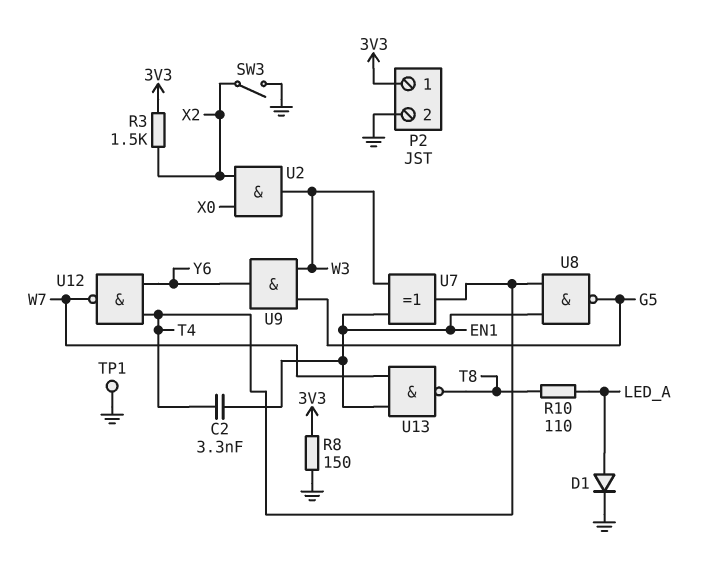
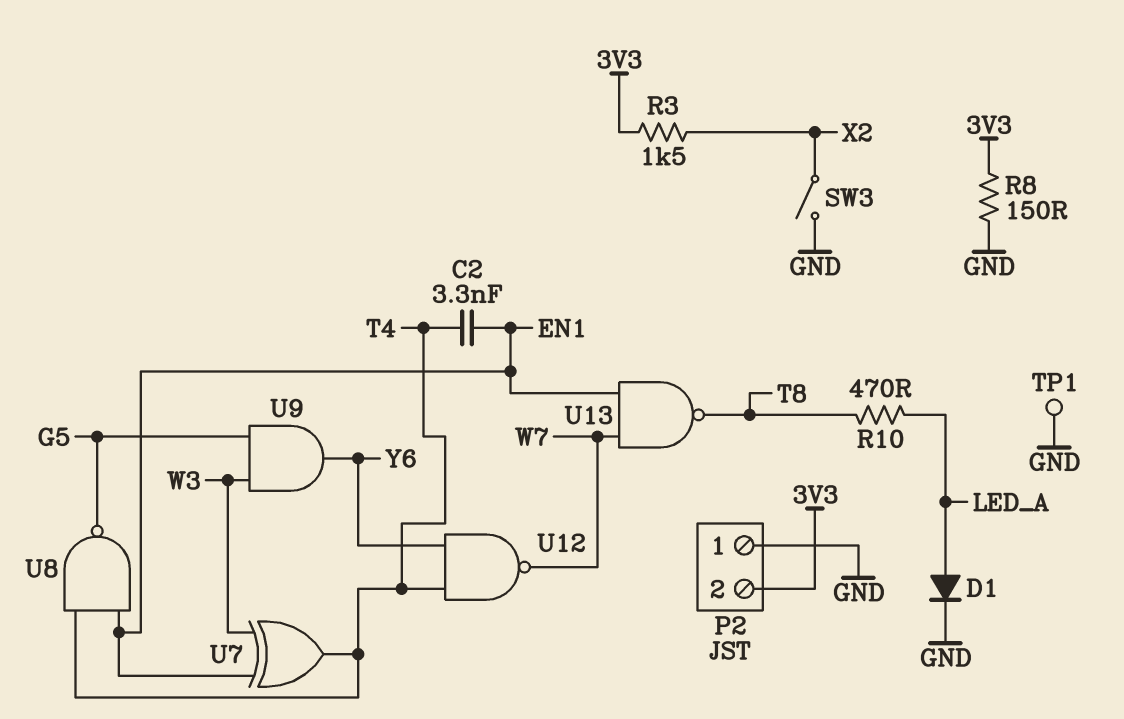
P2 pin 1: 3V3 -> GND
P2 pin 2: GND -> 3V3
R10: 110 (LED_A, T8) -> 470 (LED_A, T8)
U2: AND (in X0, in X2, out W3) -> none

